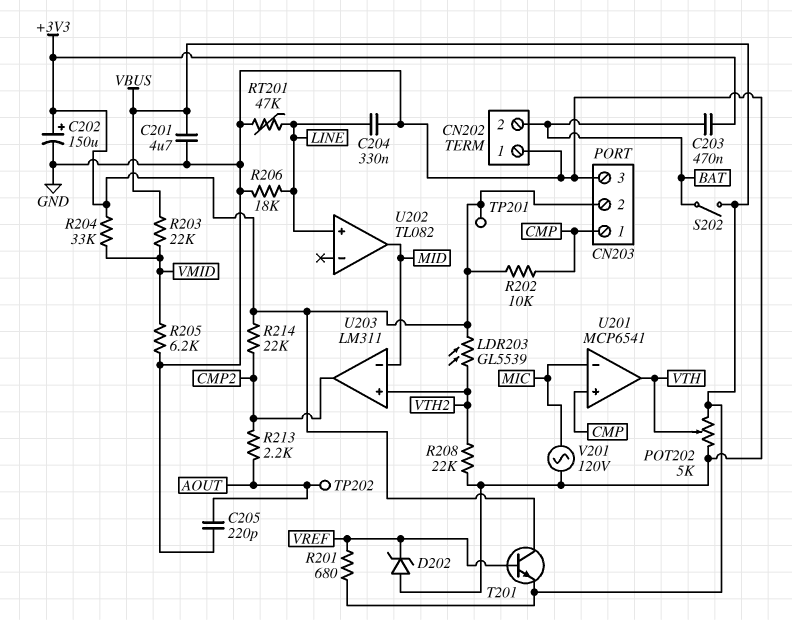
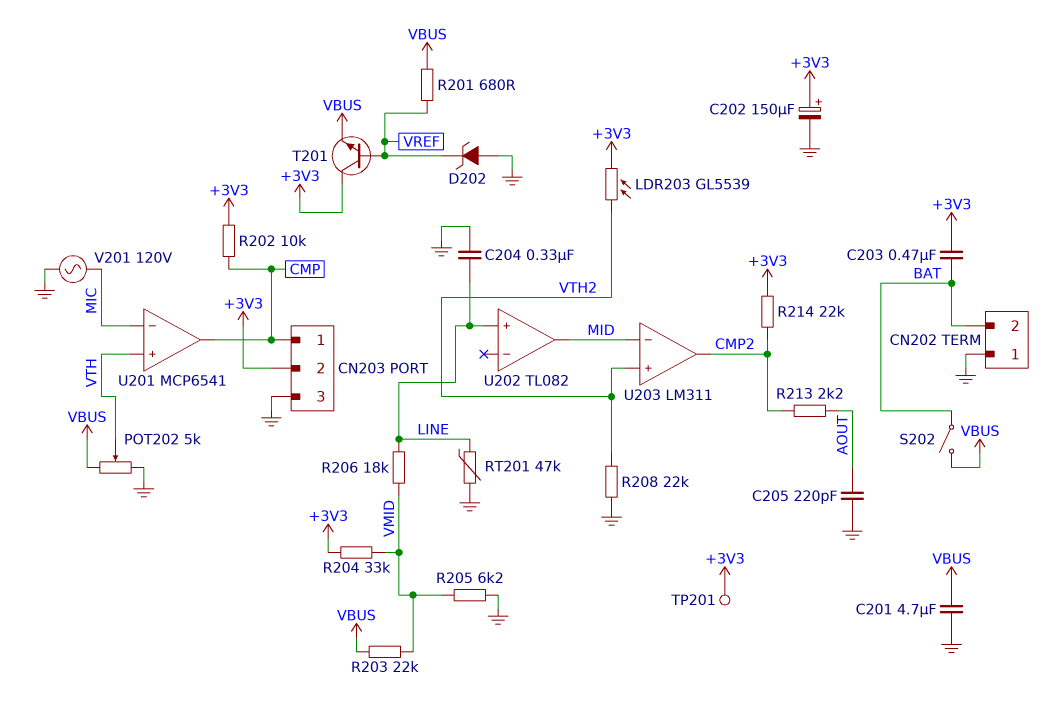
R206: 18k (GND, LINE) -> 18k (LINE, VMID)
TP202: test point (AOUT) -> none
U201 pin in+: CMP -> VTH
U201 pin out: VTH -> CMP

